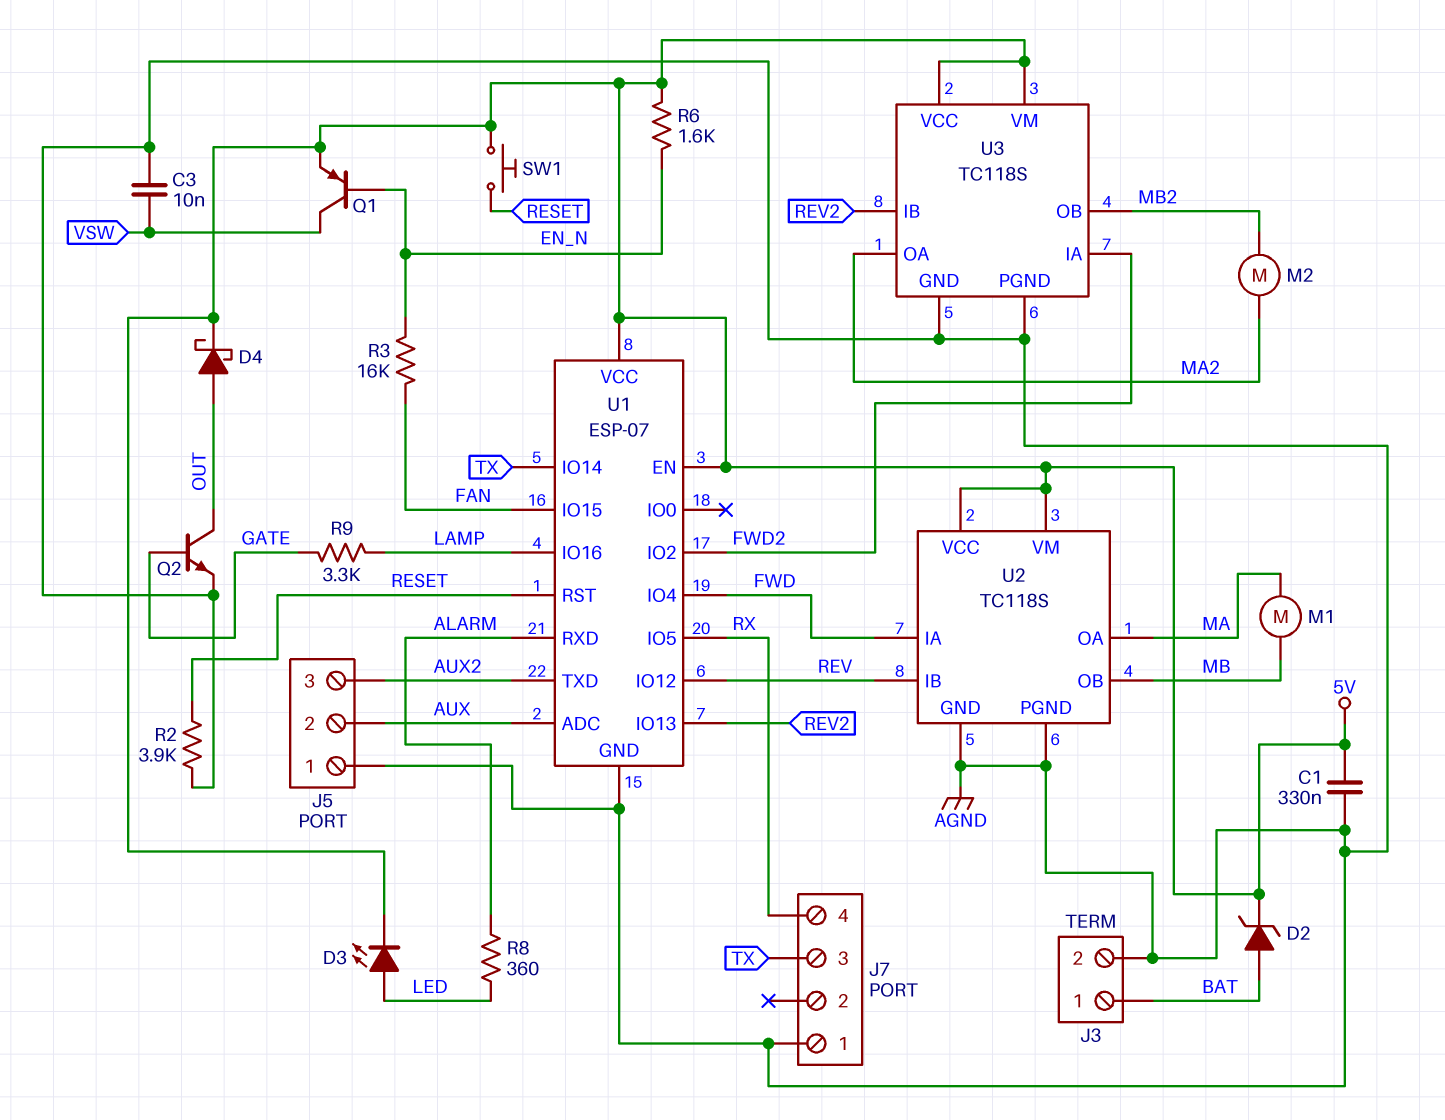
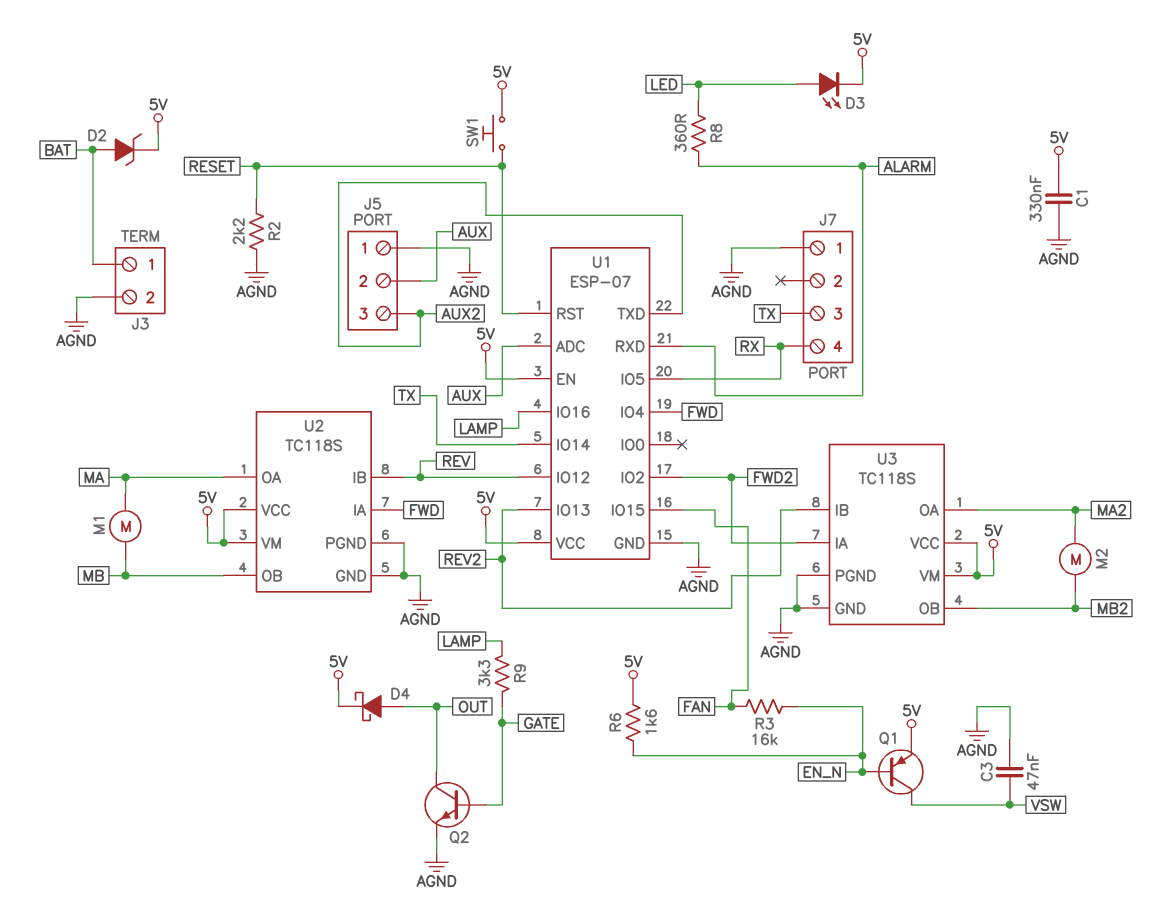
C3: 10nF (AGND, VSW) -> 47nF (AGND, VSW)
R2: 3.9k (AGND, RESET) -> 2.2k (AGND, RESET)

